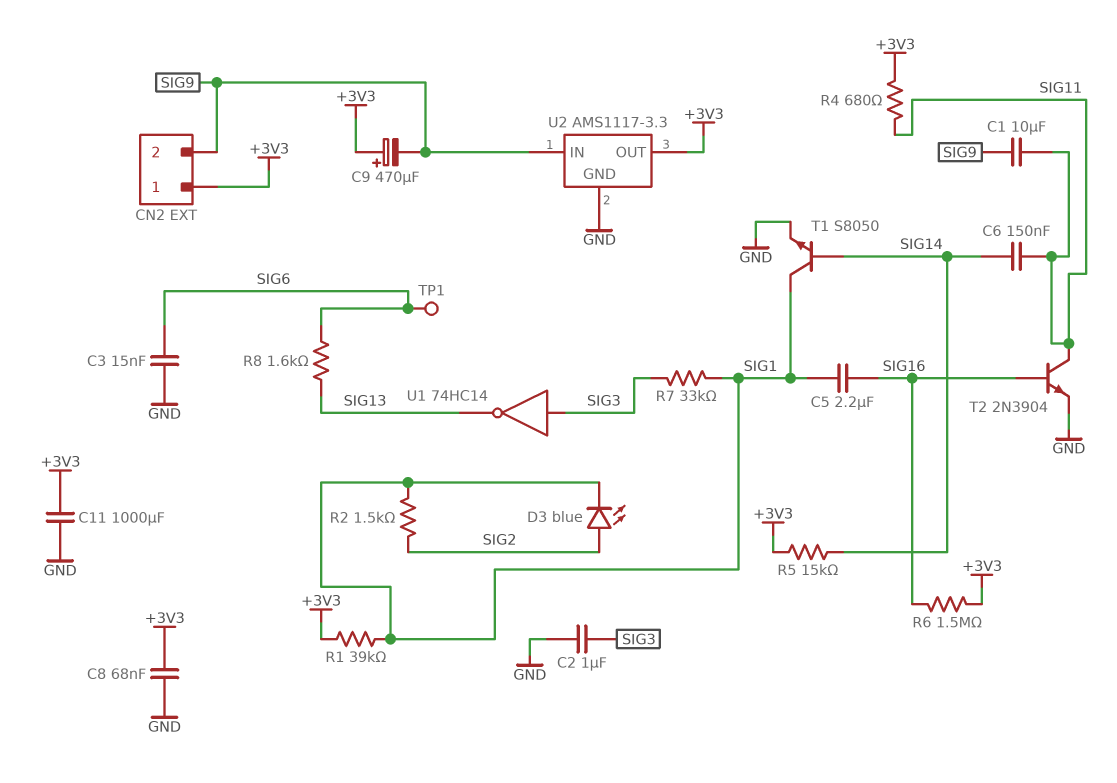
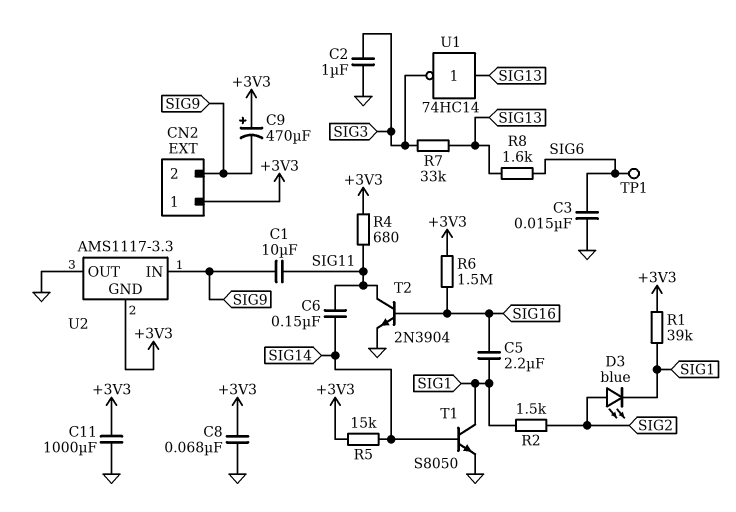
R7: 33k (SIG1, SIG3) -> 33k (SIG3, SIG13)
U1: NOT 74HC14 (in SIG3, out SIG13) -> NOT 74HC14 (in SIG13, out SIG3)
U2 pin GND: GND -> +3V3
U2 pin OUT: +3V3 -> GND

